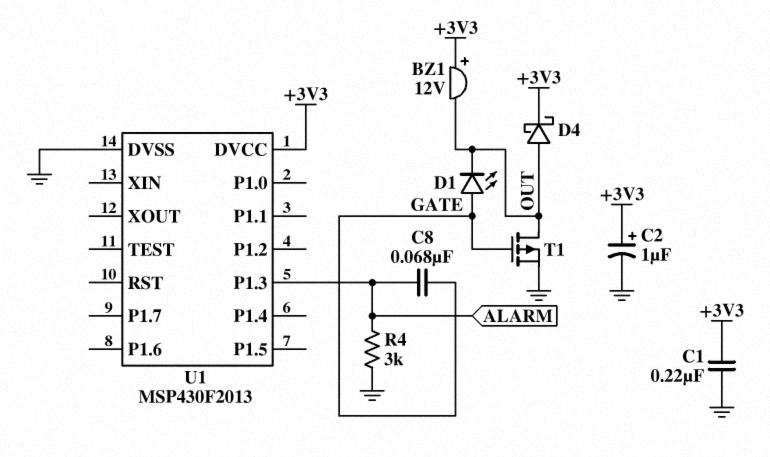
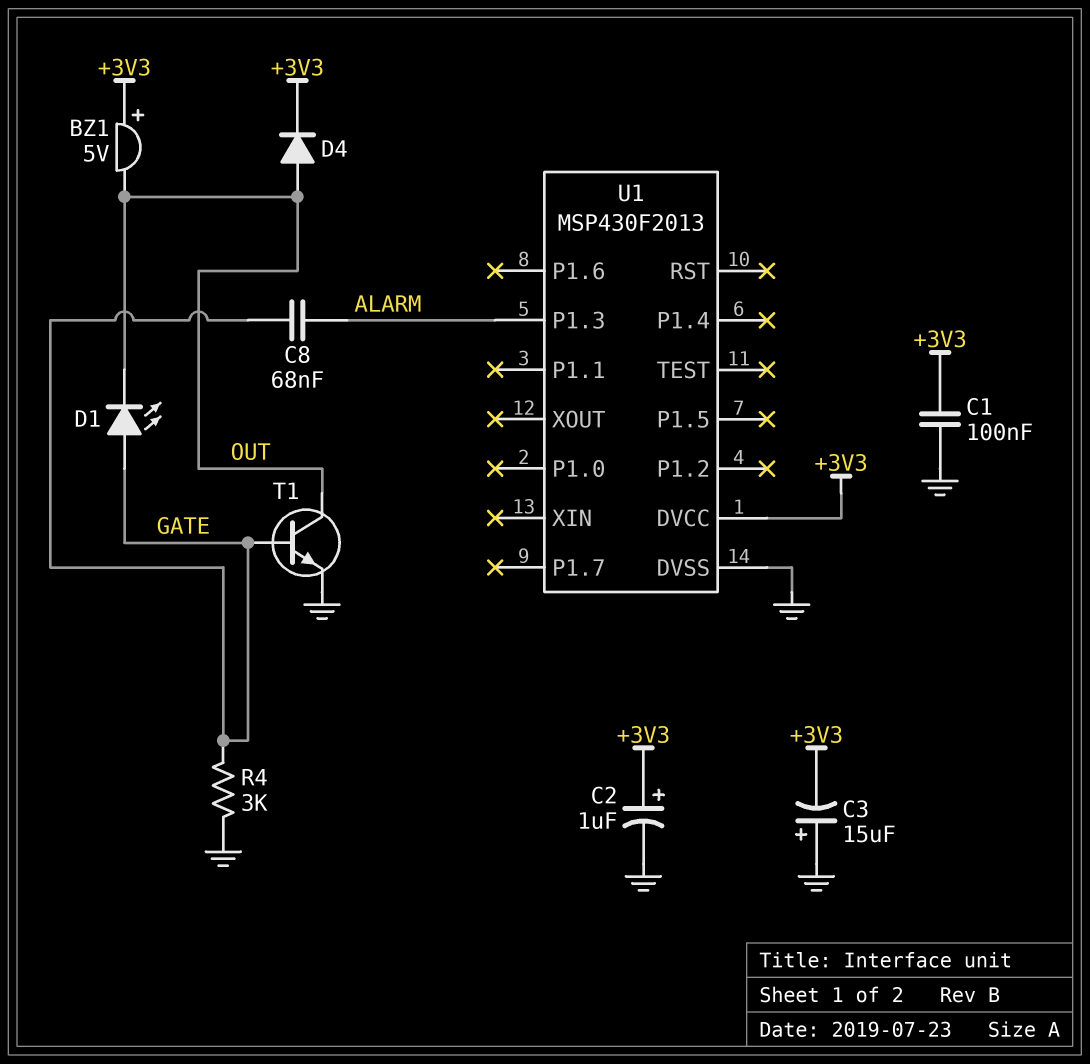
BZ1: buzzer 12V (plus +3V3, minus OUT) -> buzzer 5V (plus +3V3, minus OUT)
C1: 220nF (+3V3, GND) -> 100nF (+3V3, GND)
C3: none -> 15uF (plus GND, minus +3V3)
D4: schottky (A OUT, K +3V3) -> diode (A OUT, K +3V3)
R4: 3k (ALARM, GND) -> 3k (GATE, GND)
T1: PMOS (G GATE, D OUT, S GND) -> NPN (B GATE, C OUT, E GND)

